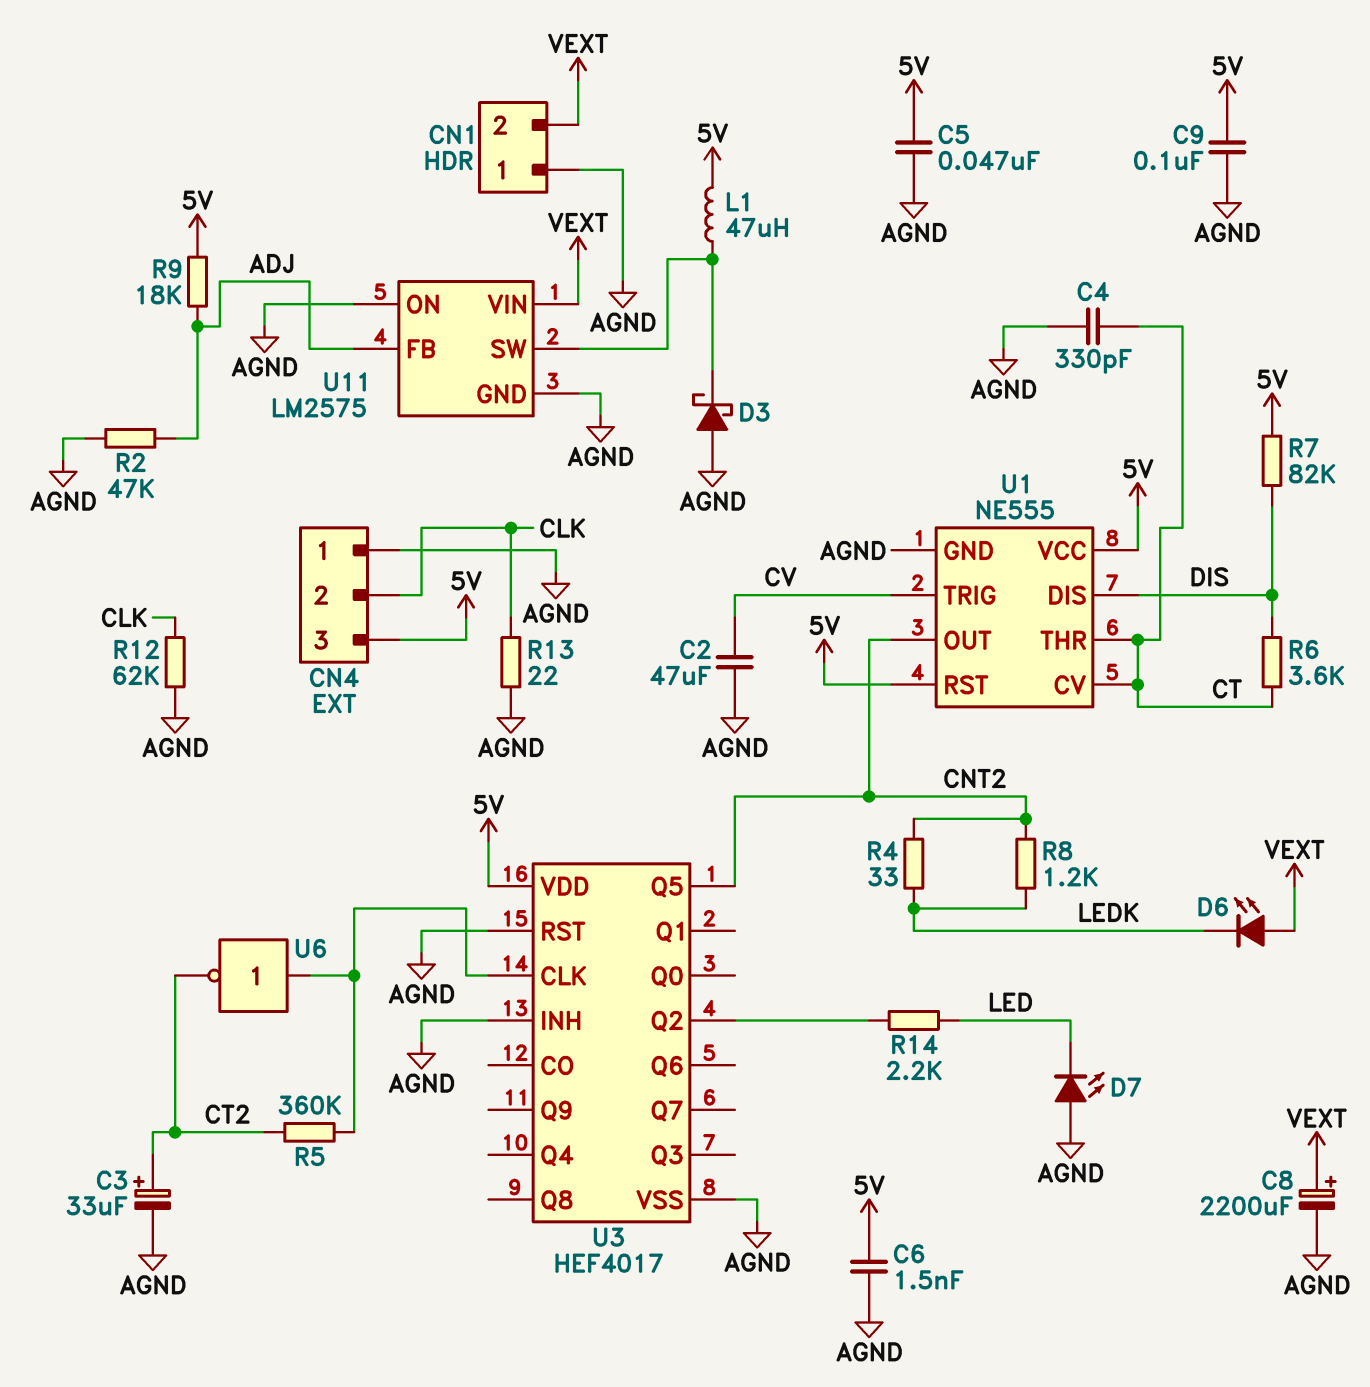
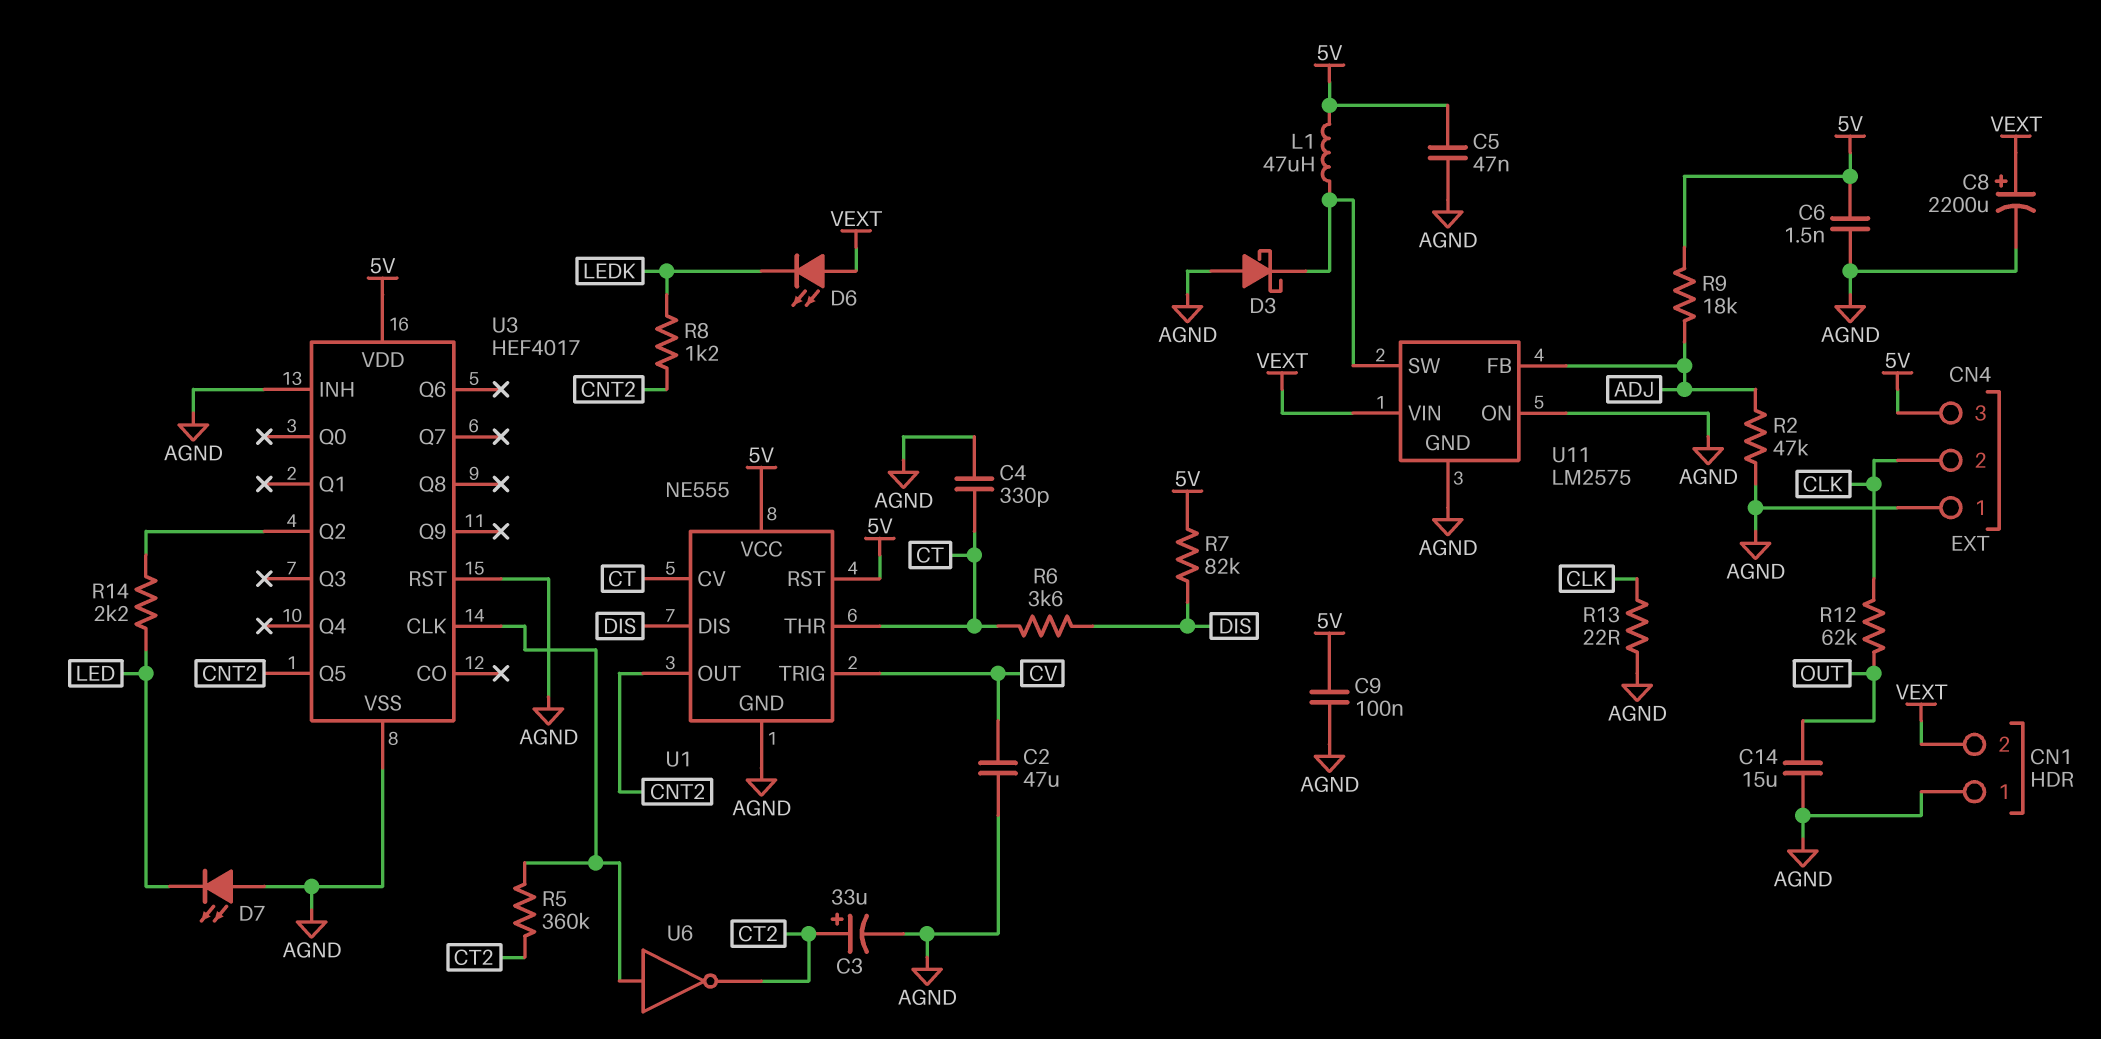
C14: none -> 15uF (AGND, OUT)
R4: 33 (CNT2, LEDK) -> none
R12: 62k (AGND, CLK) -> 62k (CLK, OUT)

